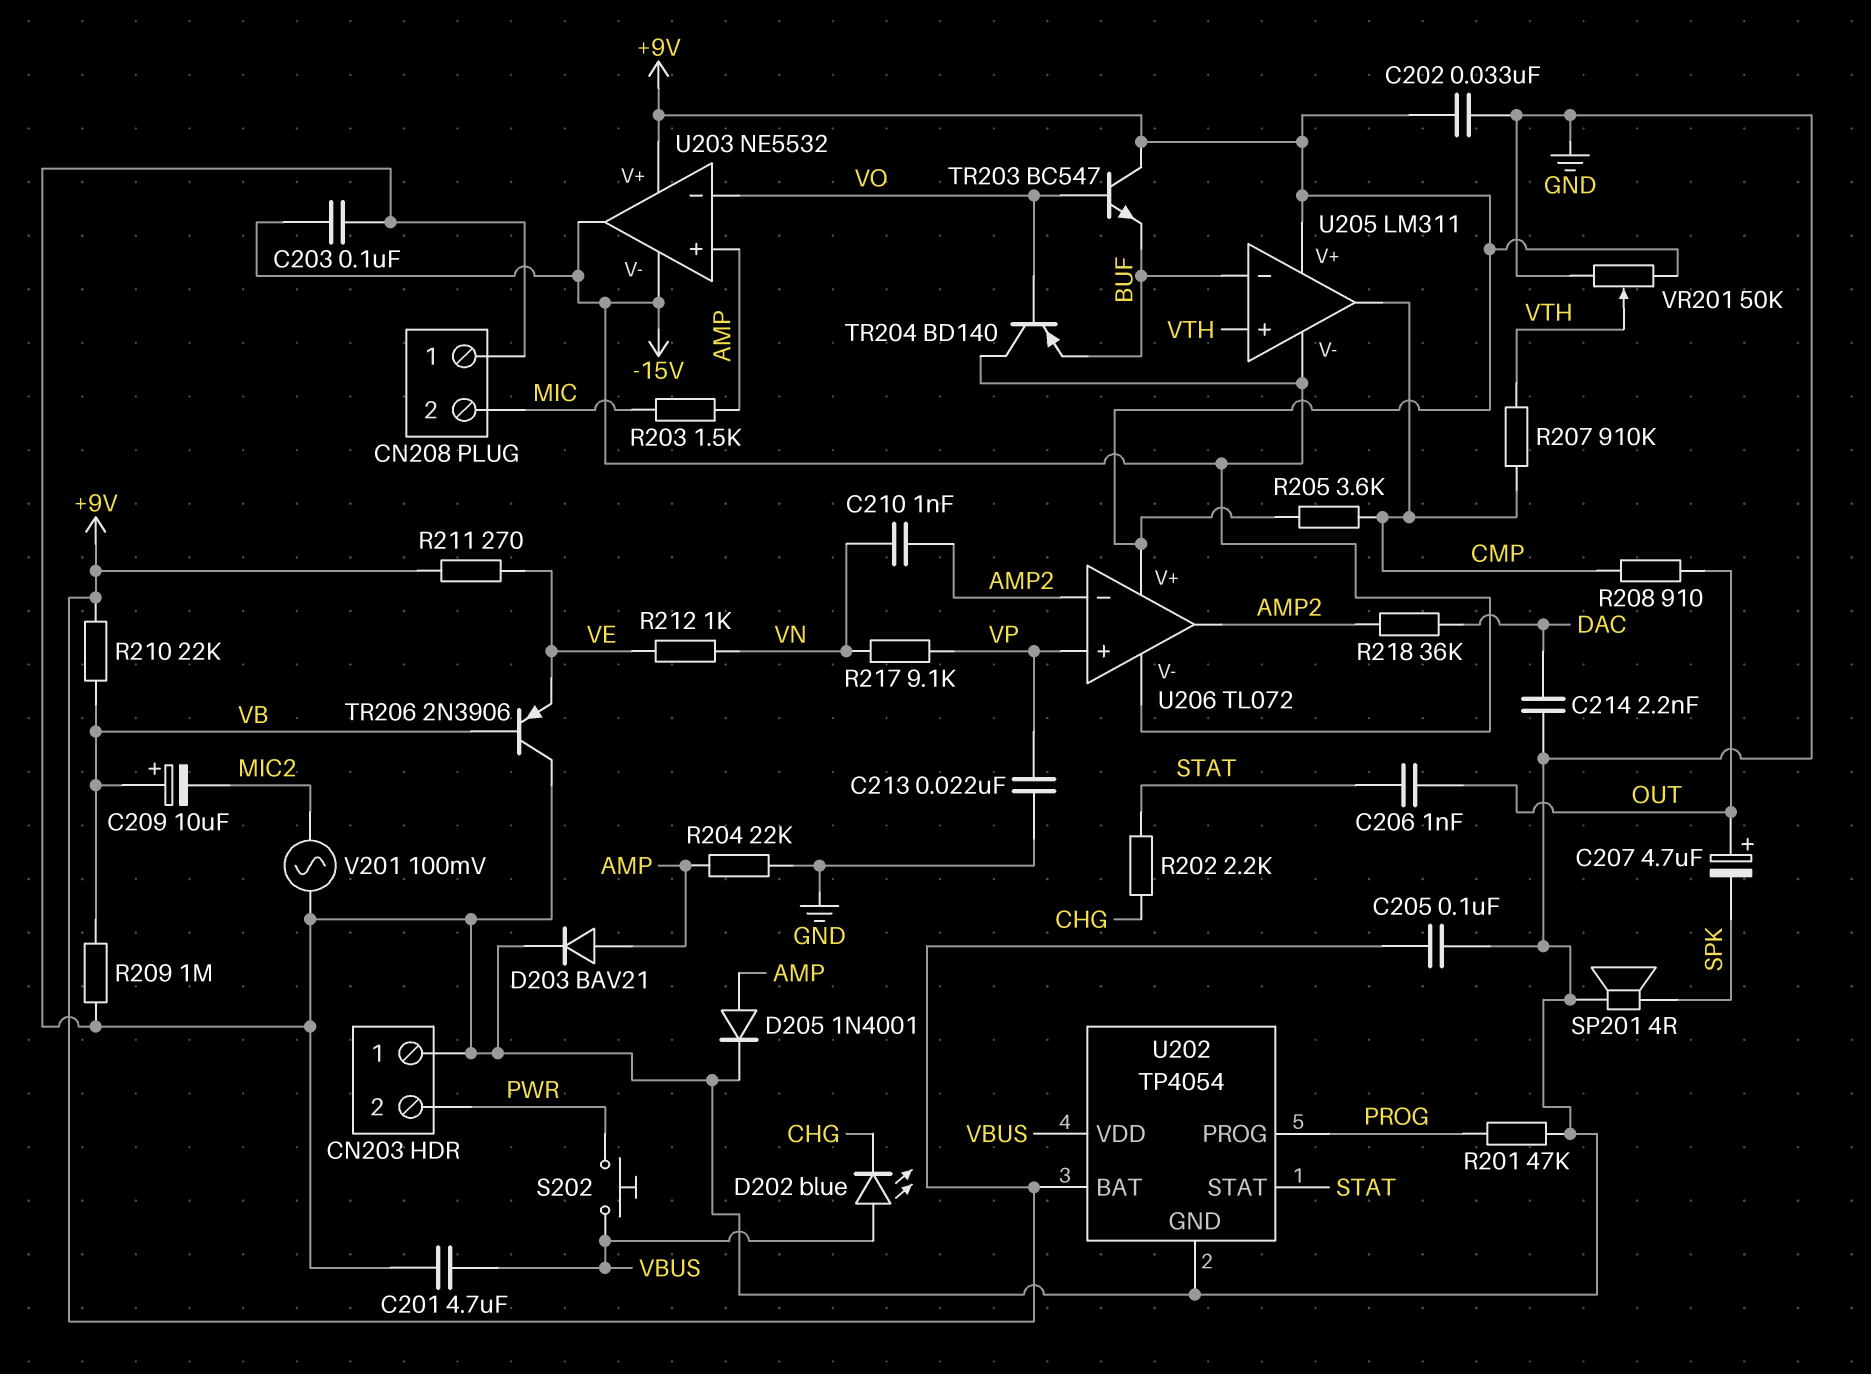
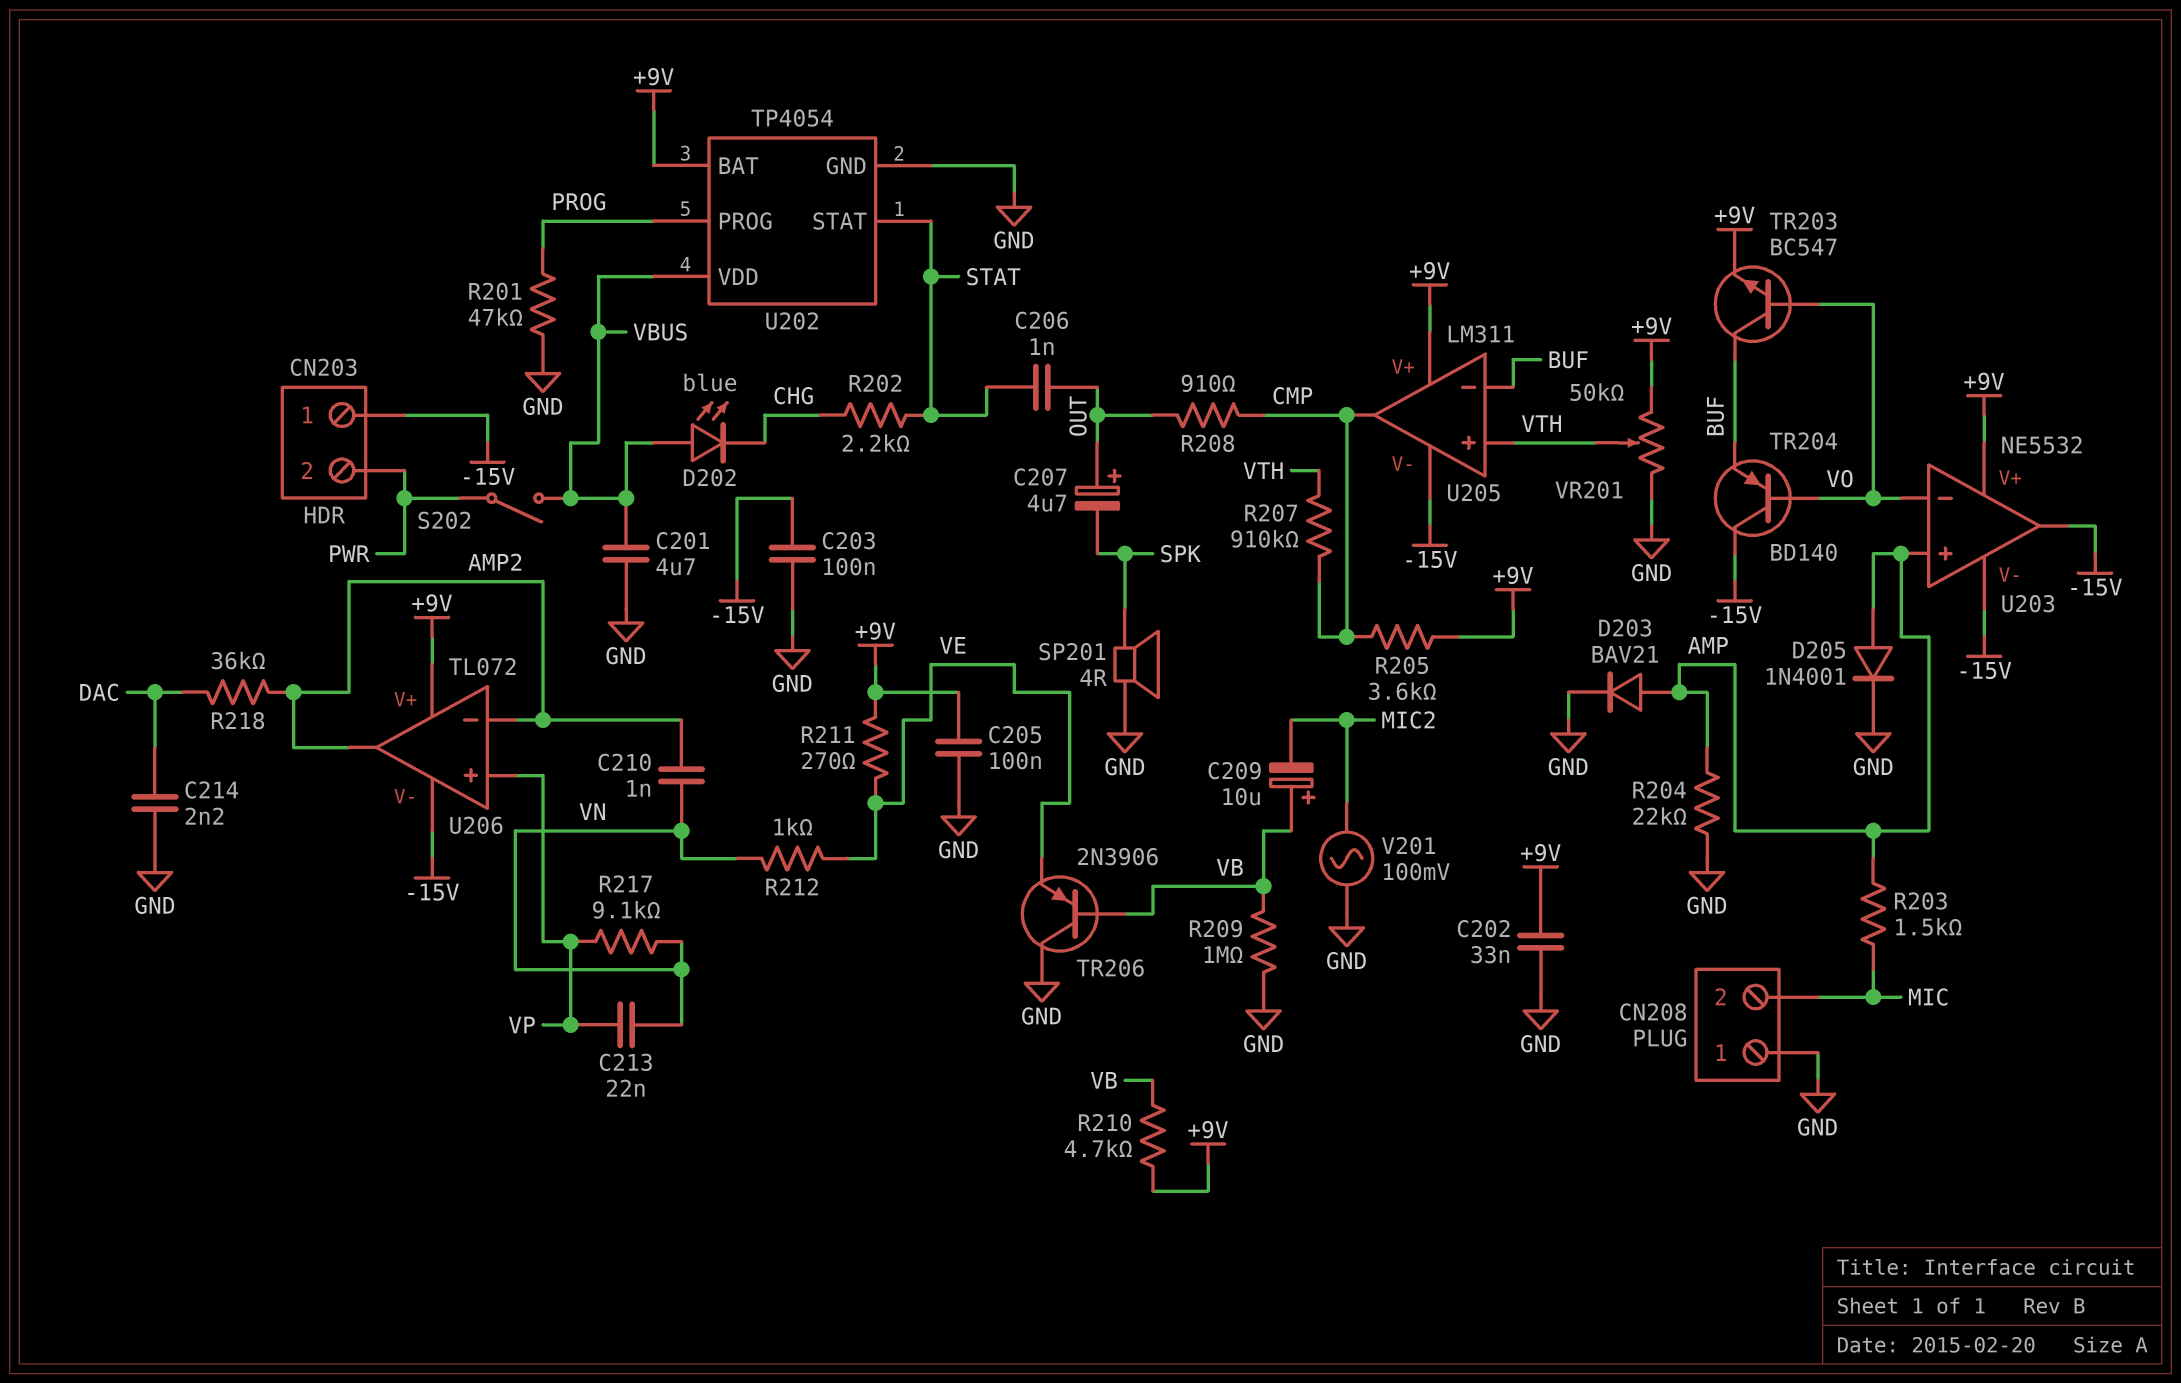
C213: 22nF (GND, VP) -> 22nF (VN, VP)
CN203 pin 1: GND -> -15V
R210: 22k (+9V, VB) -> 4.7k (+9V, VB)
S202: button (PWR, VBUS) -> switch (PWR, VBUS)
TR203: NPN BC547 (B VO, C +9V, E BUF) -> NPN BC547 (B VO, C BUF, E +9V)

